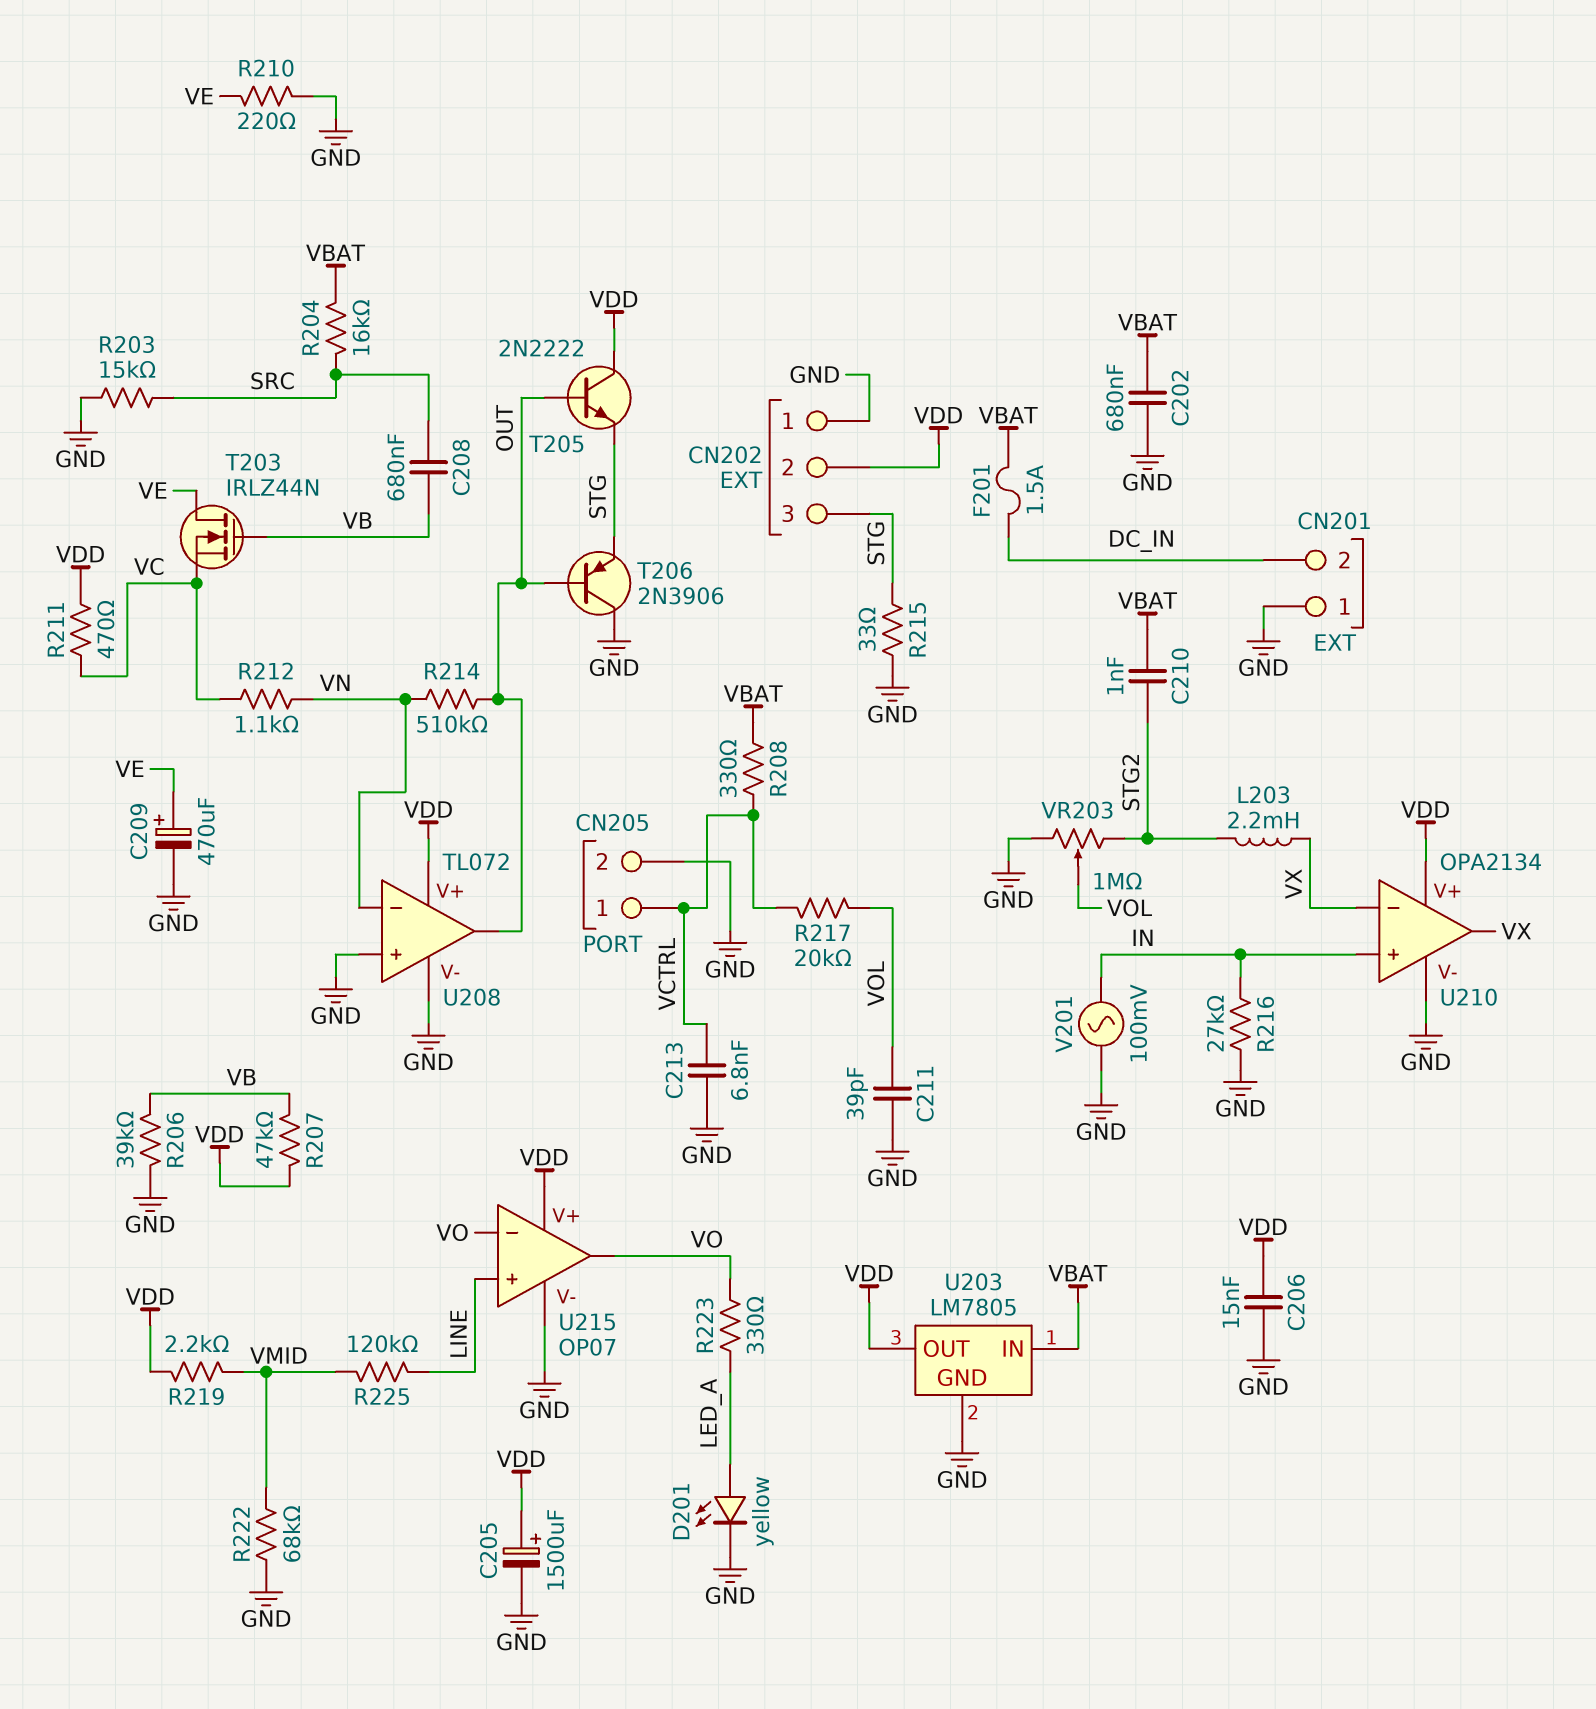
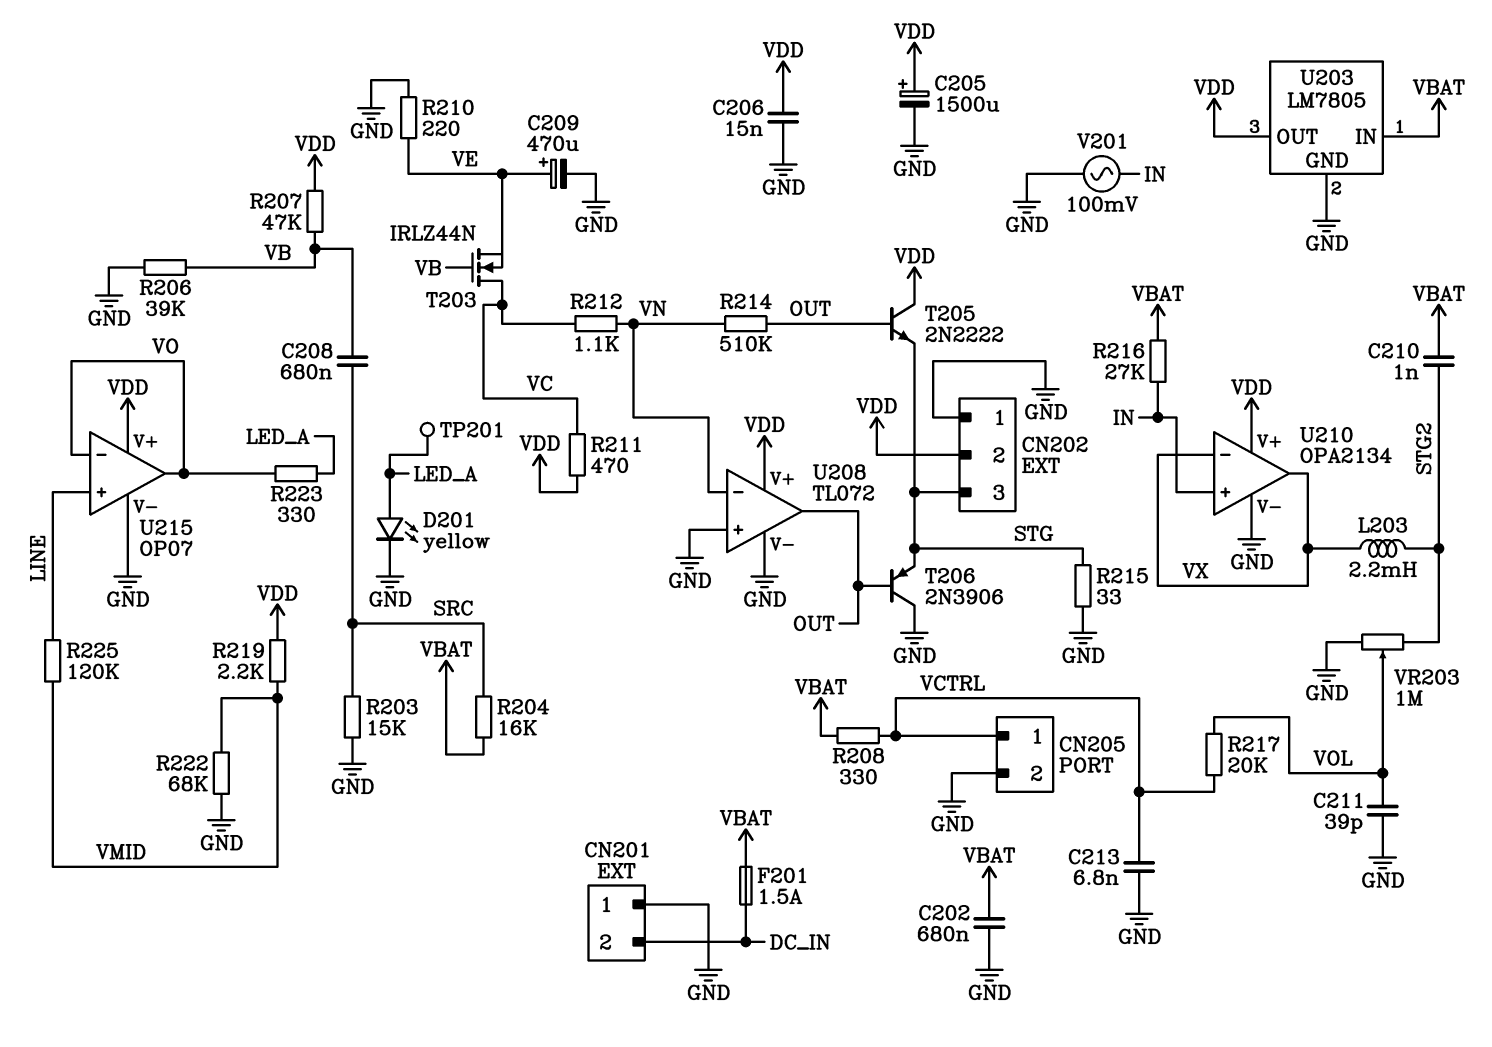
R216: 27k (GND, IN) -> 27k (IN, VBAT)
T203: NMOS IRLZ44N (G VB, D VE, S VC) -> NMOS IRLZ44N (G VB, D VC, S VE)
TP201: none -> test point (LED_A)

